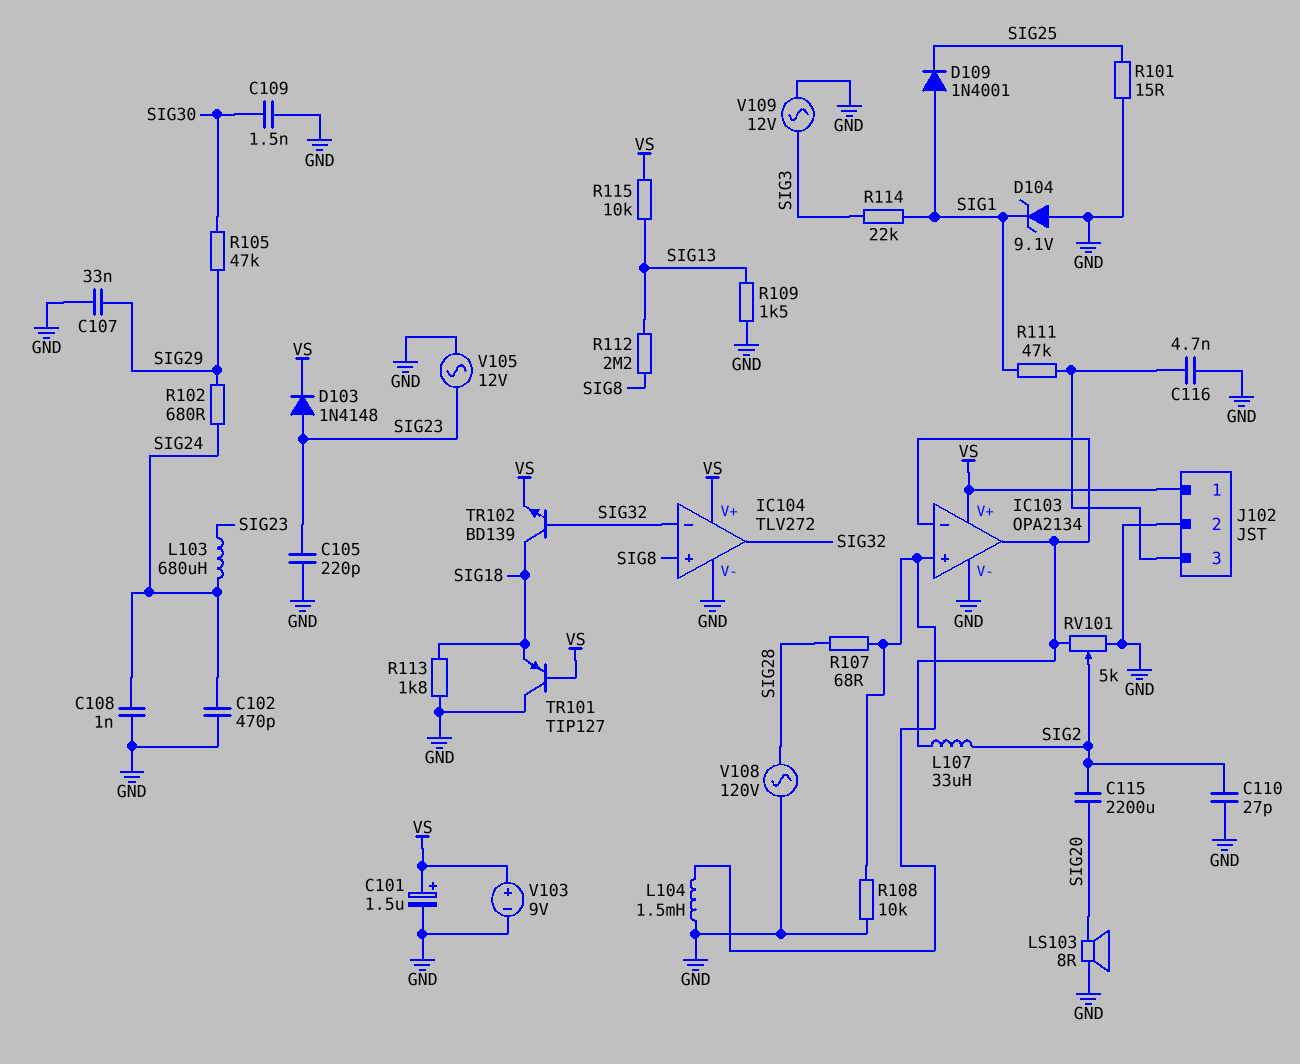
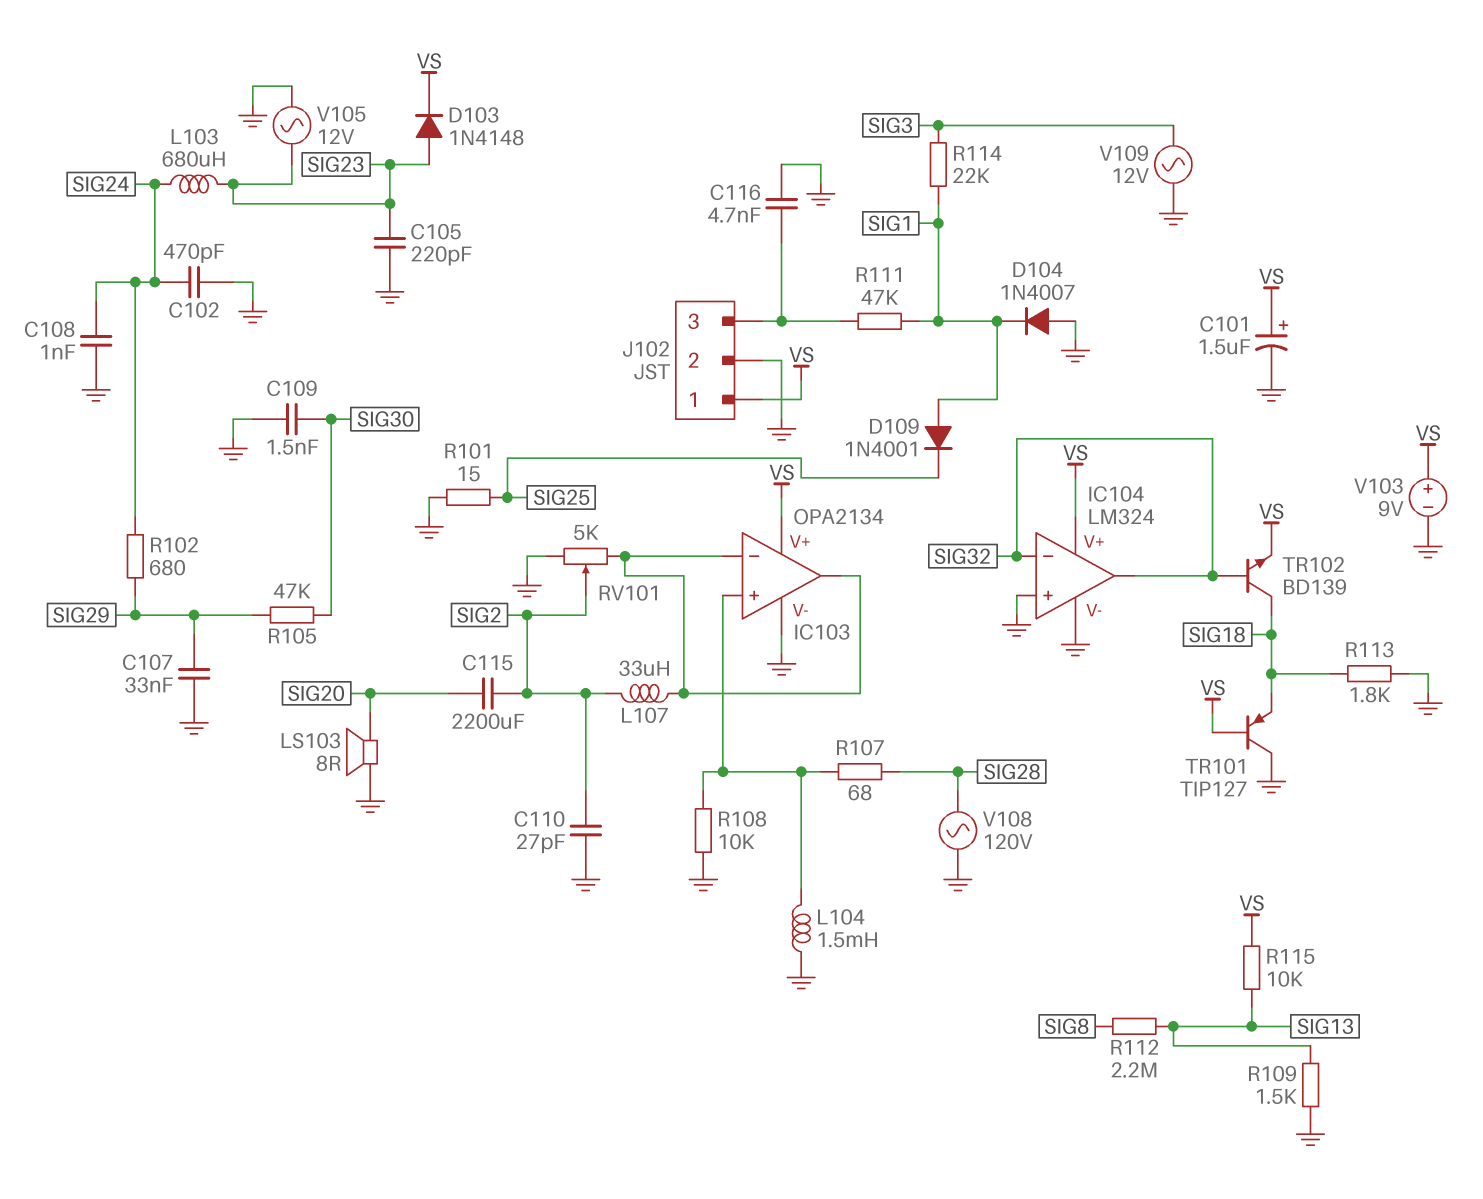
D104: zener 9.1V (A GND, K SIG1) -> diode 1N4007 (A GND, K SIG1)
IC104: TLV272 -> LM324
IC104 pin in+: SIG8 -> GND

